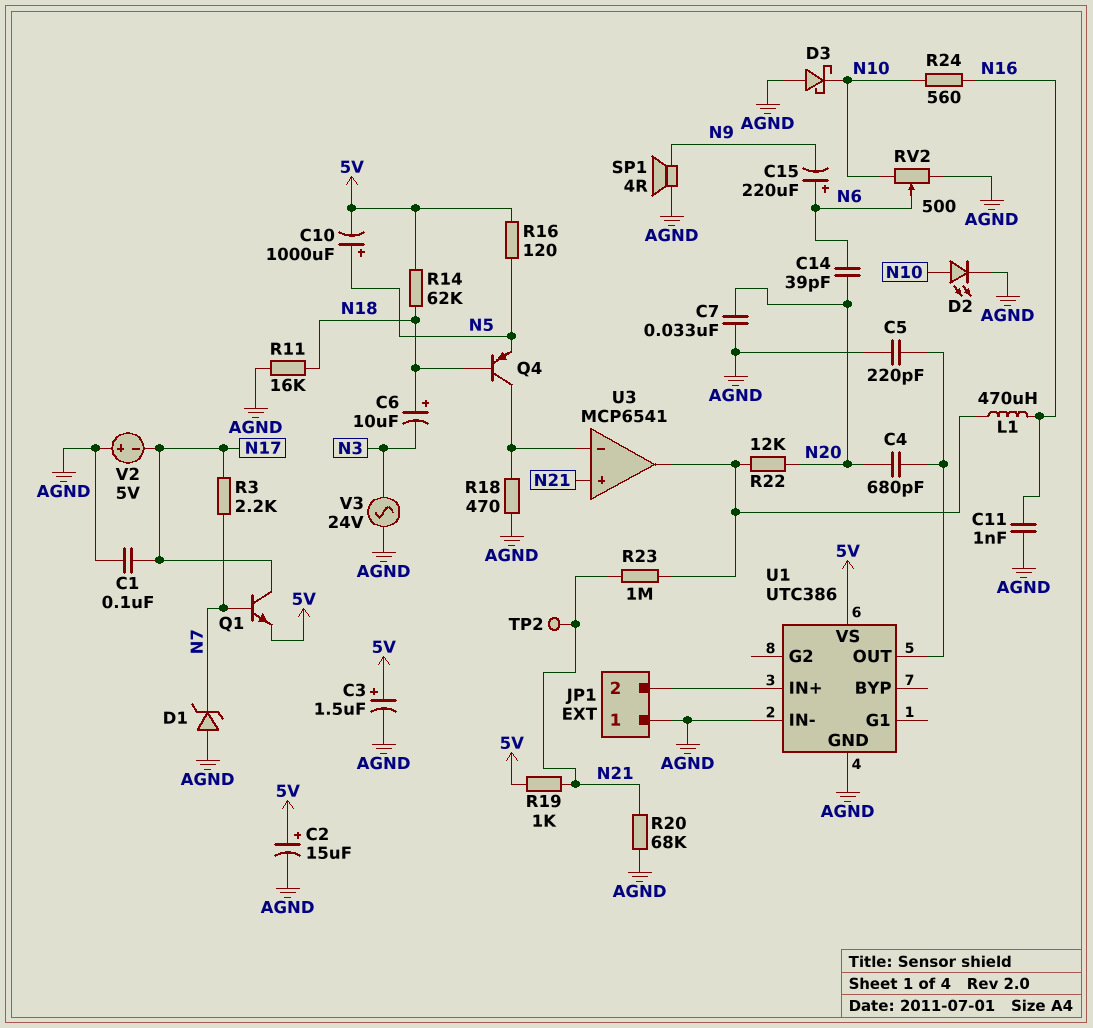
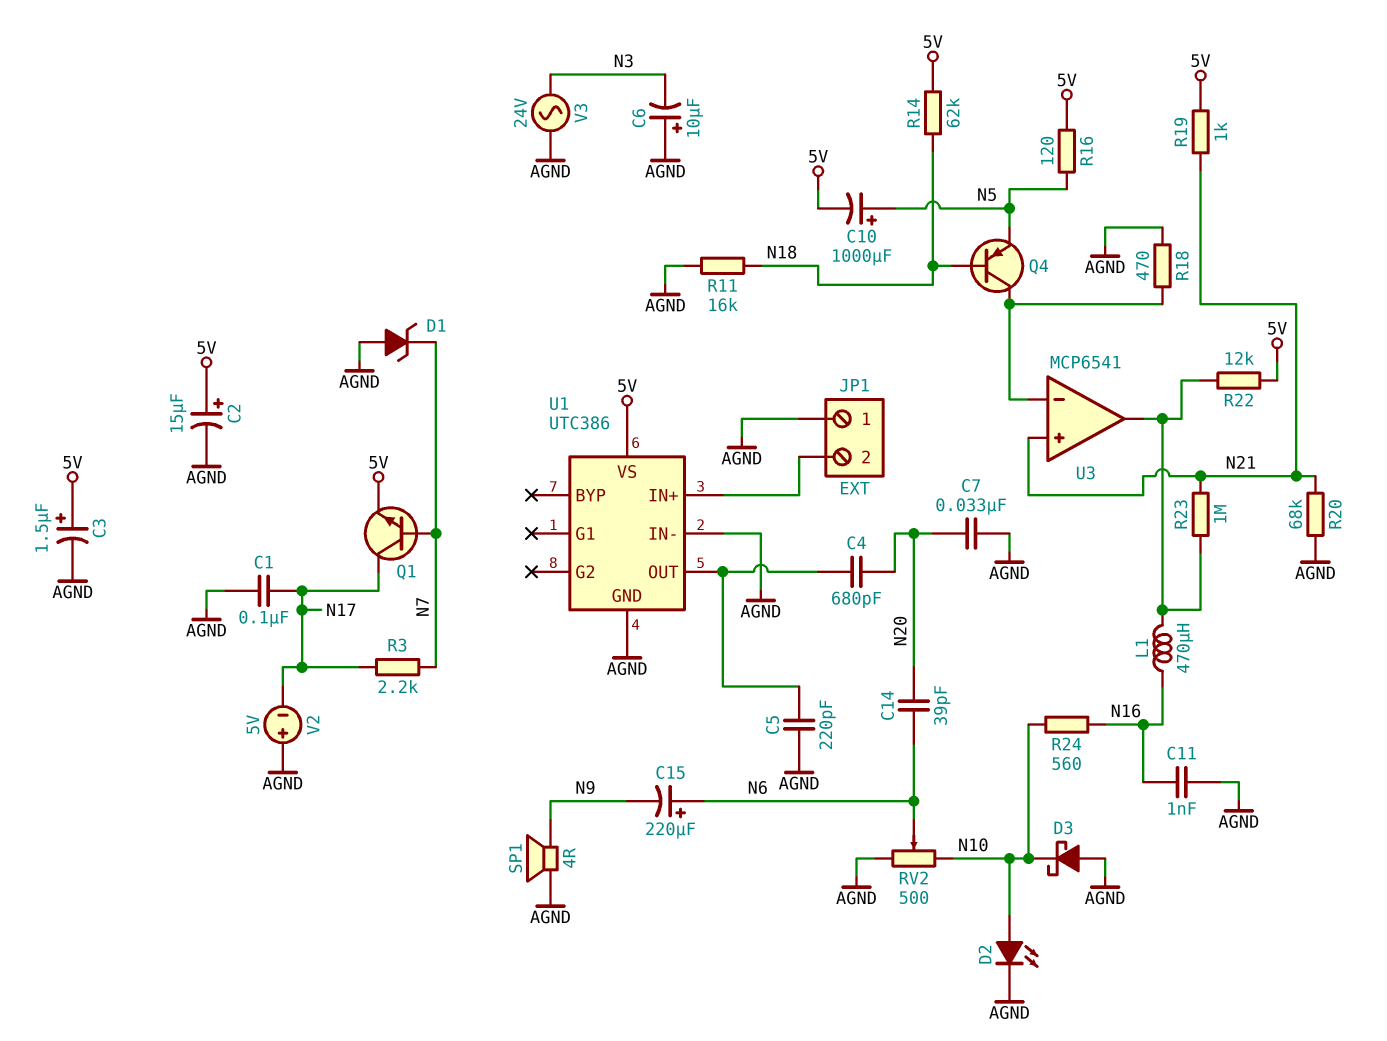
C6: 10uF (plus N18, minus N3) -> 10uF (plus AGND, minus N3)
R22: 12k (N20, U3/out) -> 12k (5V, U3/out)
TP2: test point (N21) -> none

